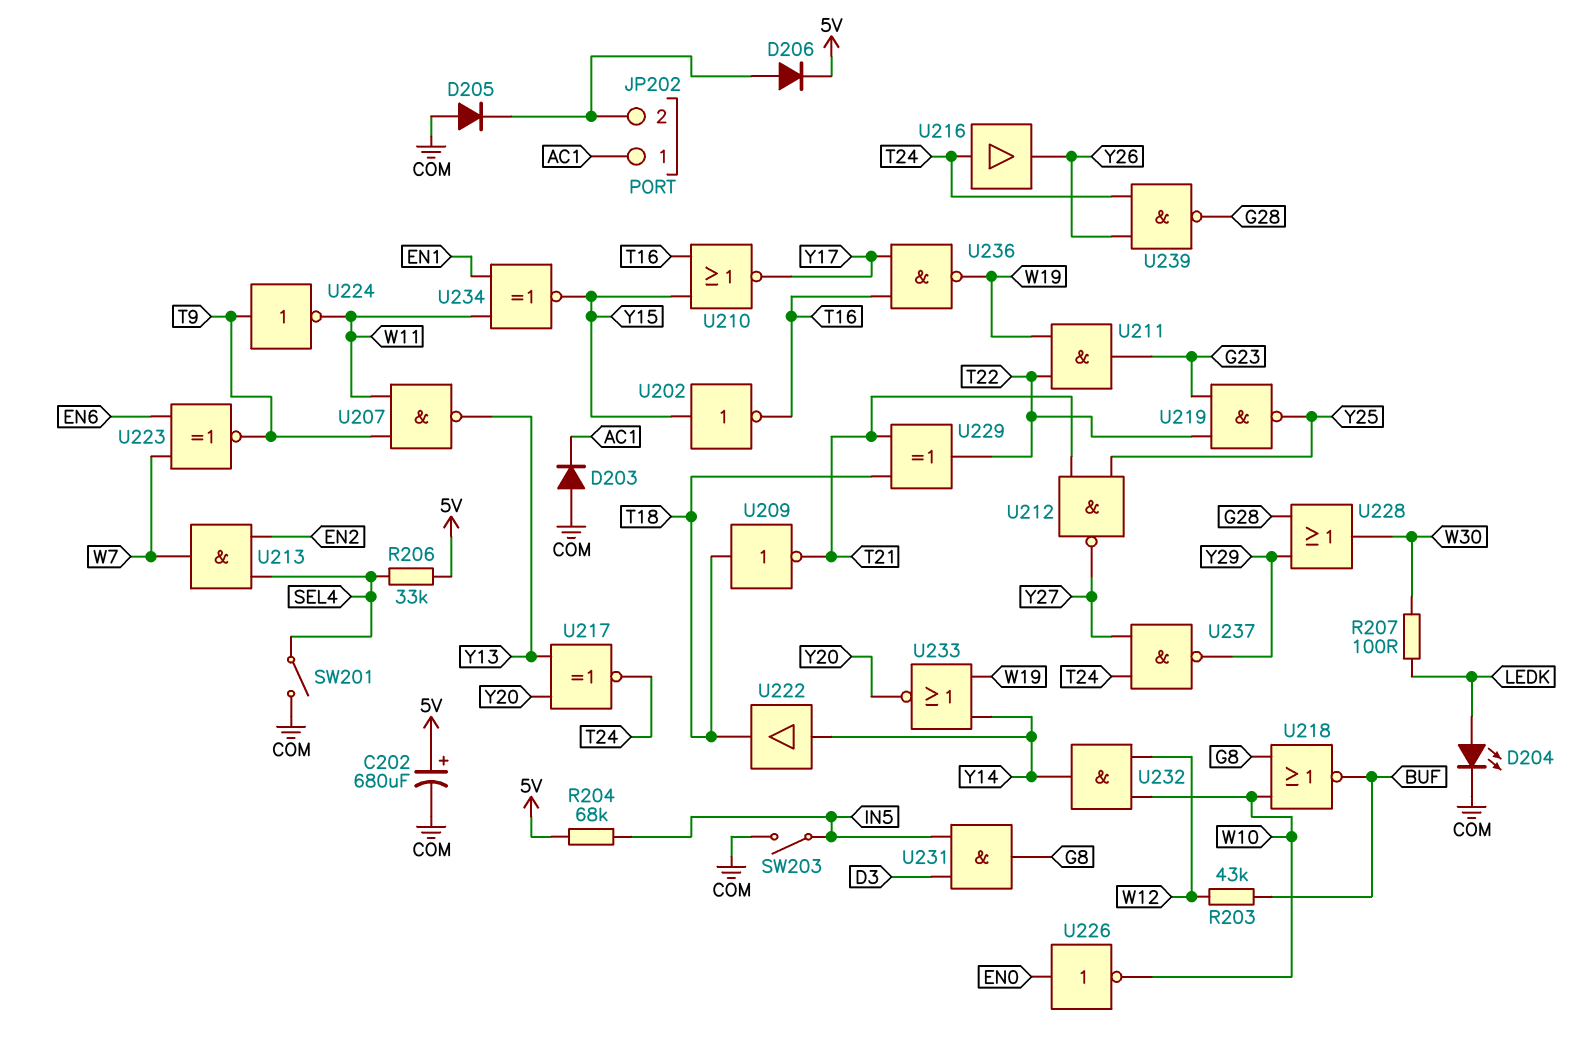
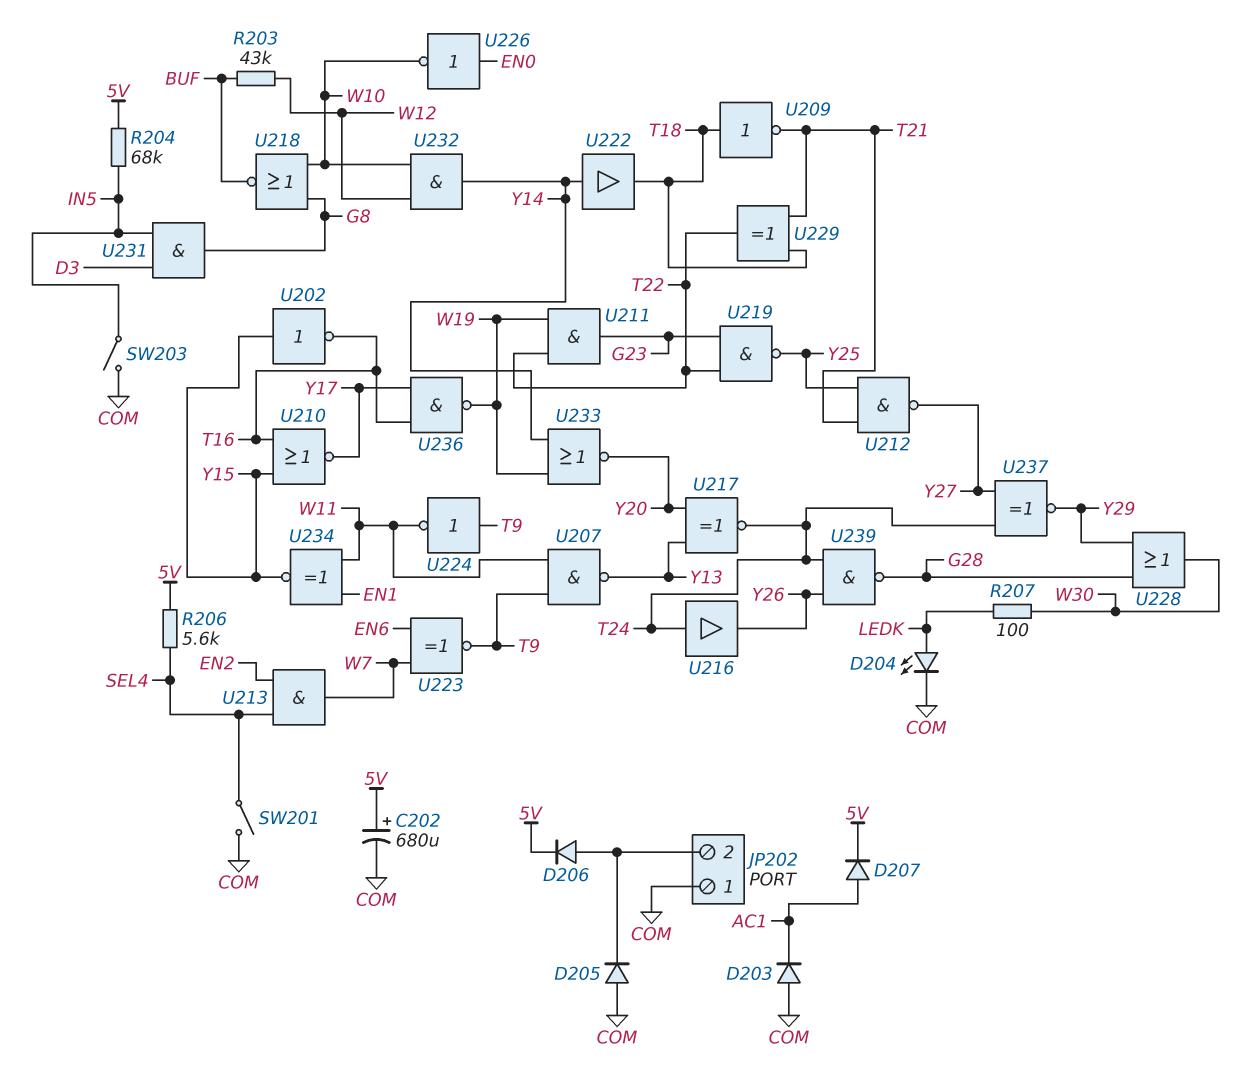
D207: none -> diode (A AC1, K 5V)
JP202 pin 1: AC1 -> COM
R206: 33k (5V, SEL4) -> 5.6k (5V, SEL4)
U237: NAND (in T24, in Y27, out Y29) -> XNOR (in T24, in Y27, out Y29)

